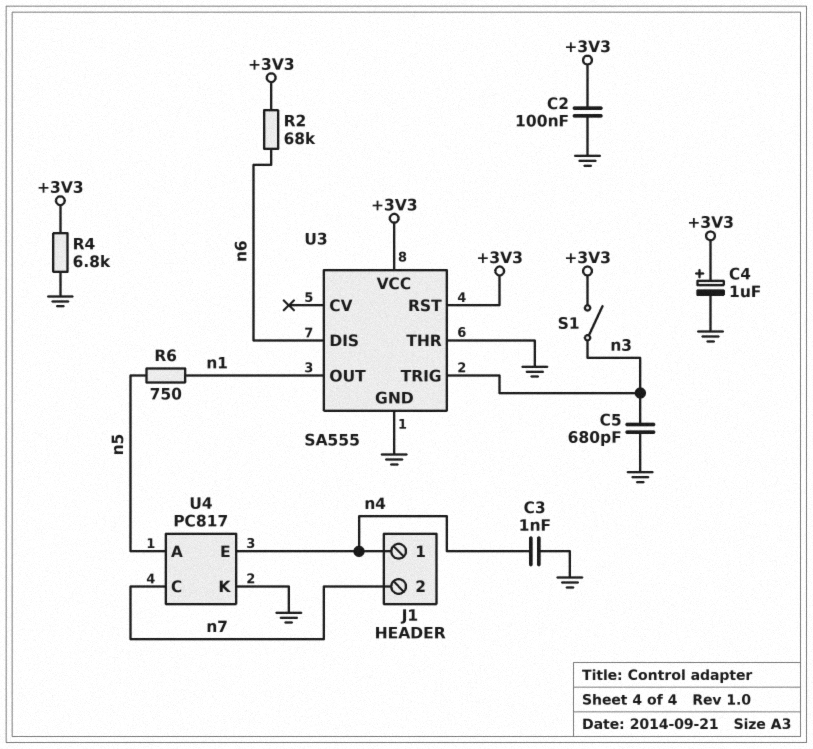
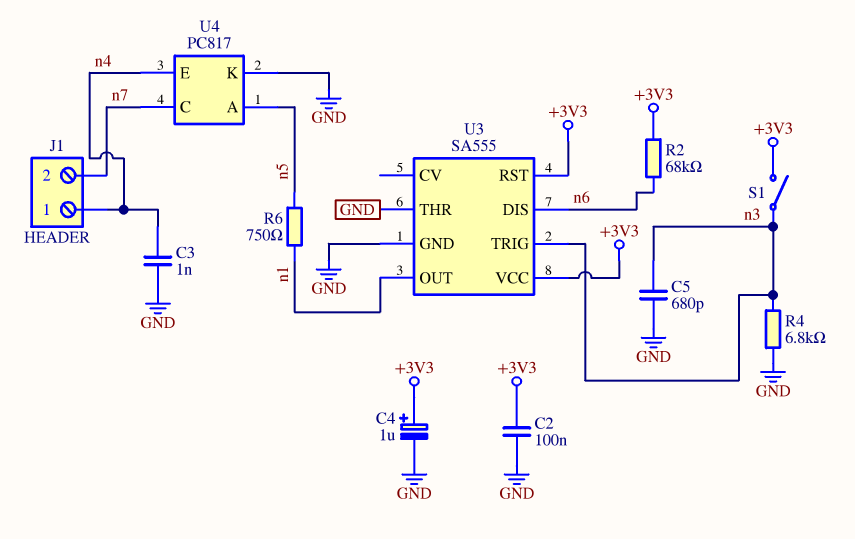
R4: 6.8k (+3V3, GND) -> 6.8k (GND, n3)

